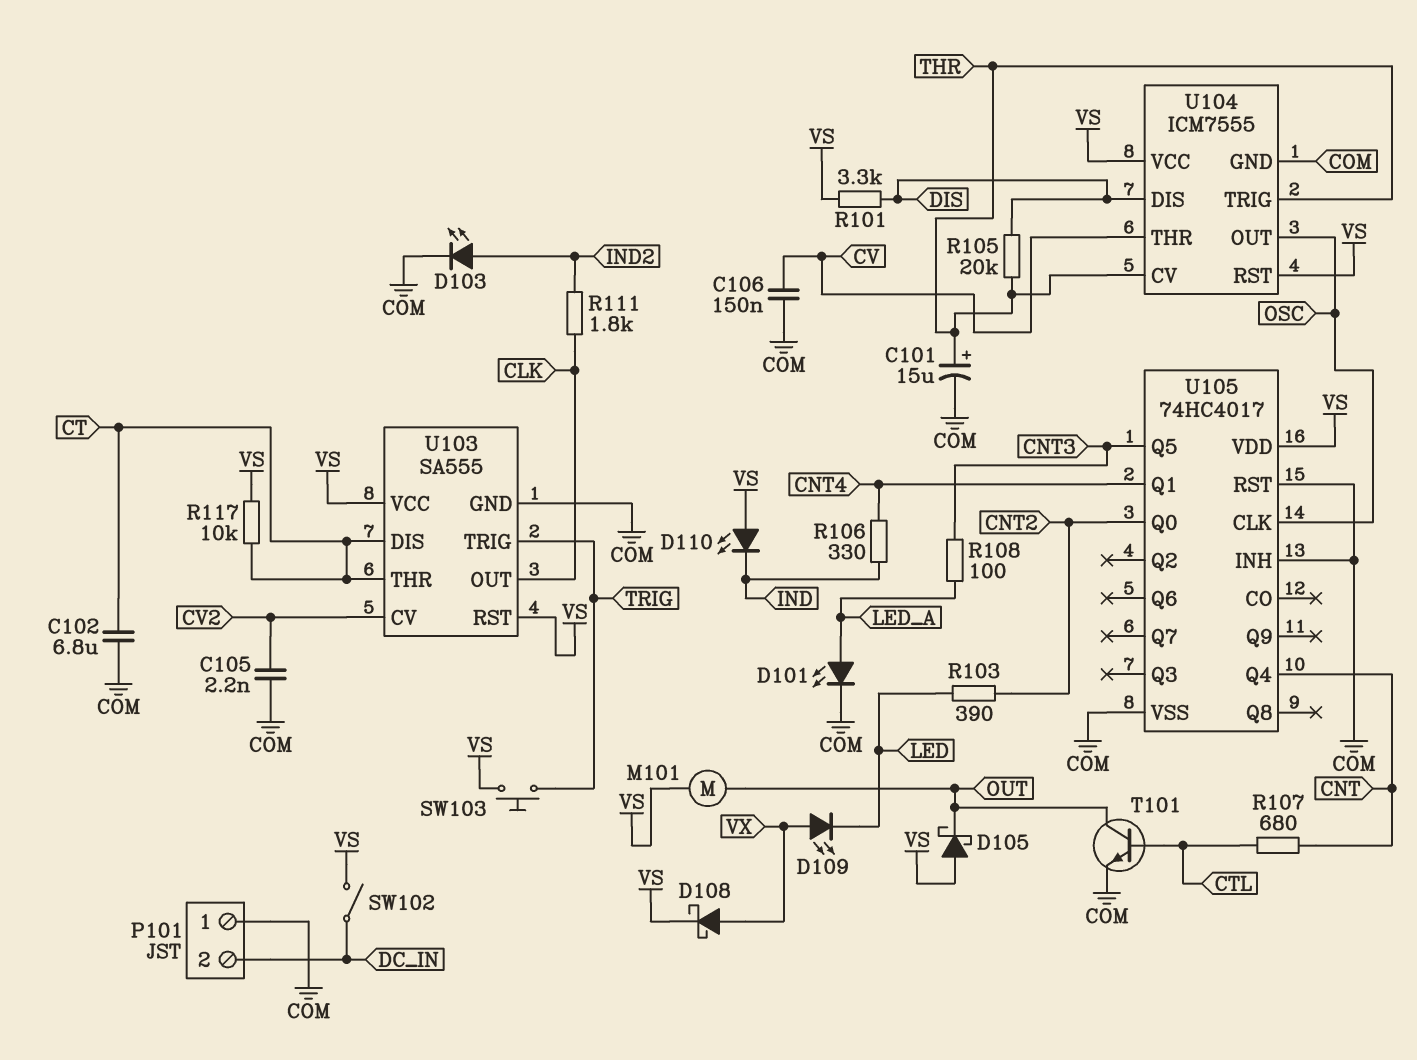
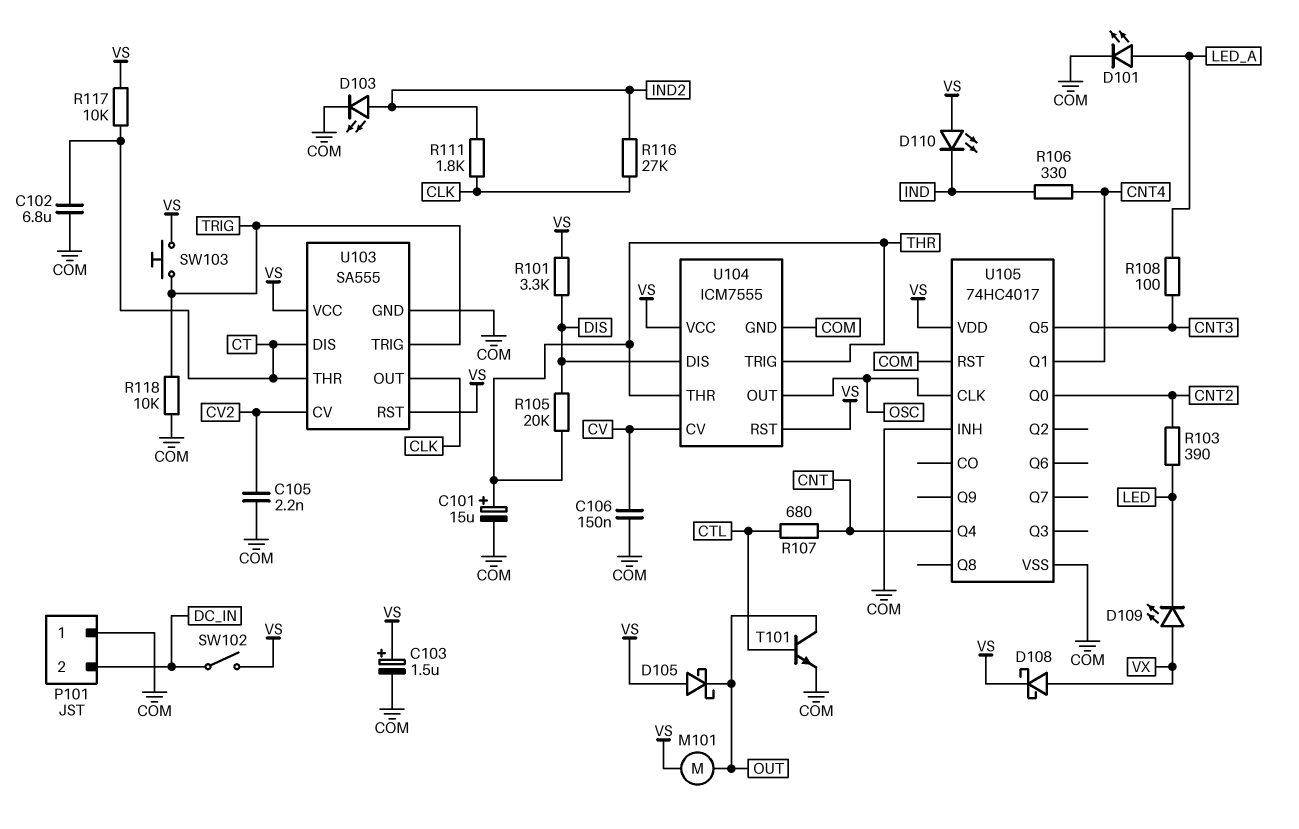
C103: none -> 1.5uF (plus VS, minus COM)
R116: none -> 27k (CLK, IND2)
R118: none -> 10k (COM, TRIG)
U104 pin CV: THR -> CV
U104 pin THR: CV -> THR

